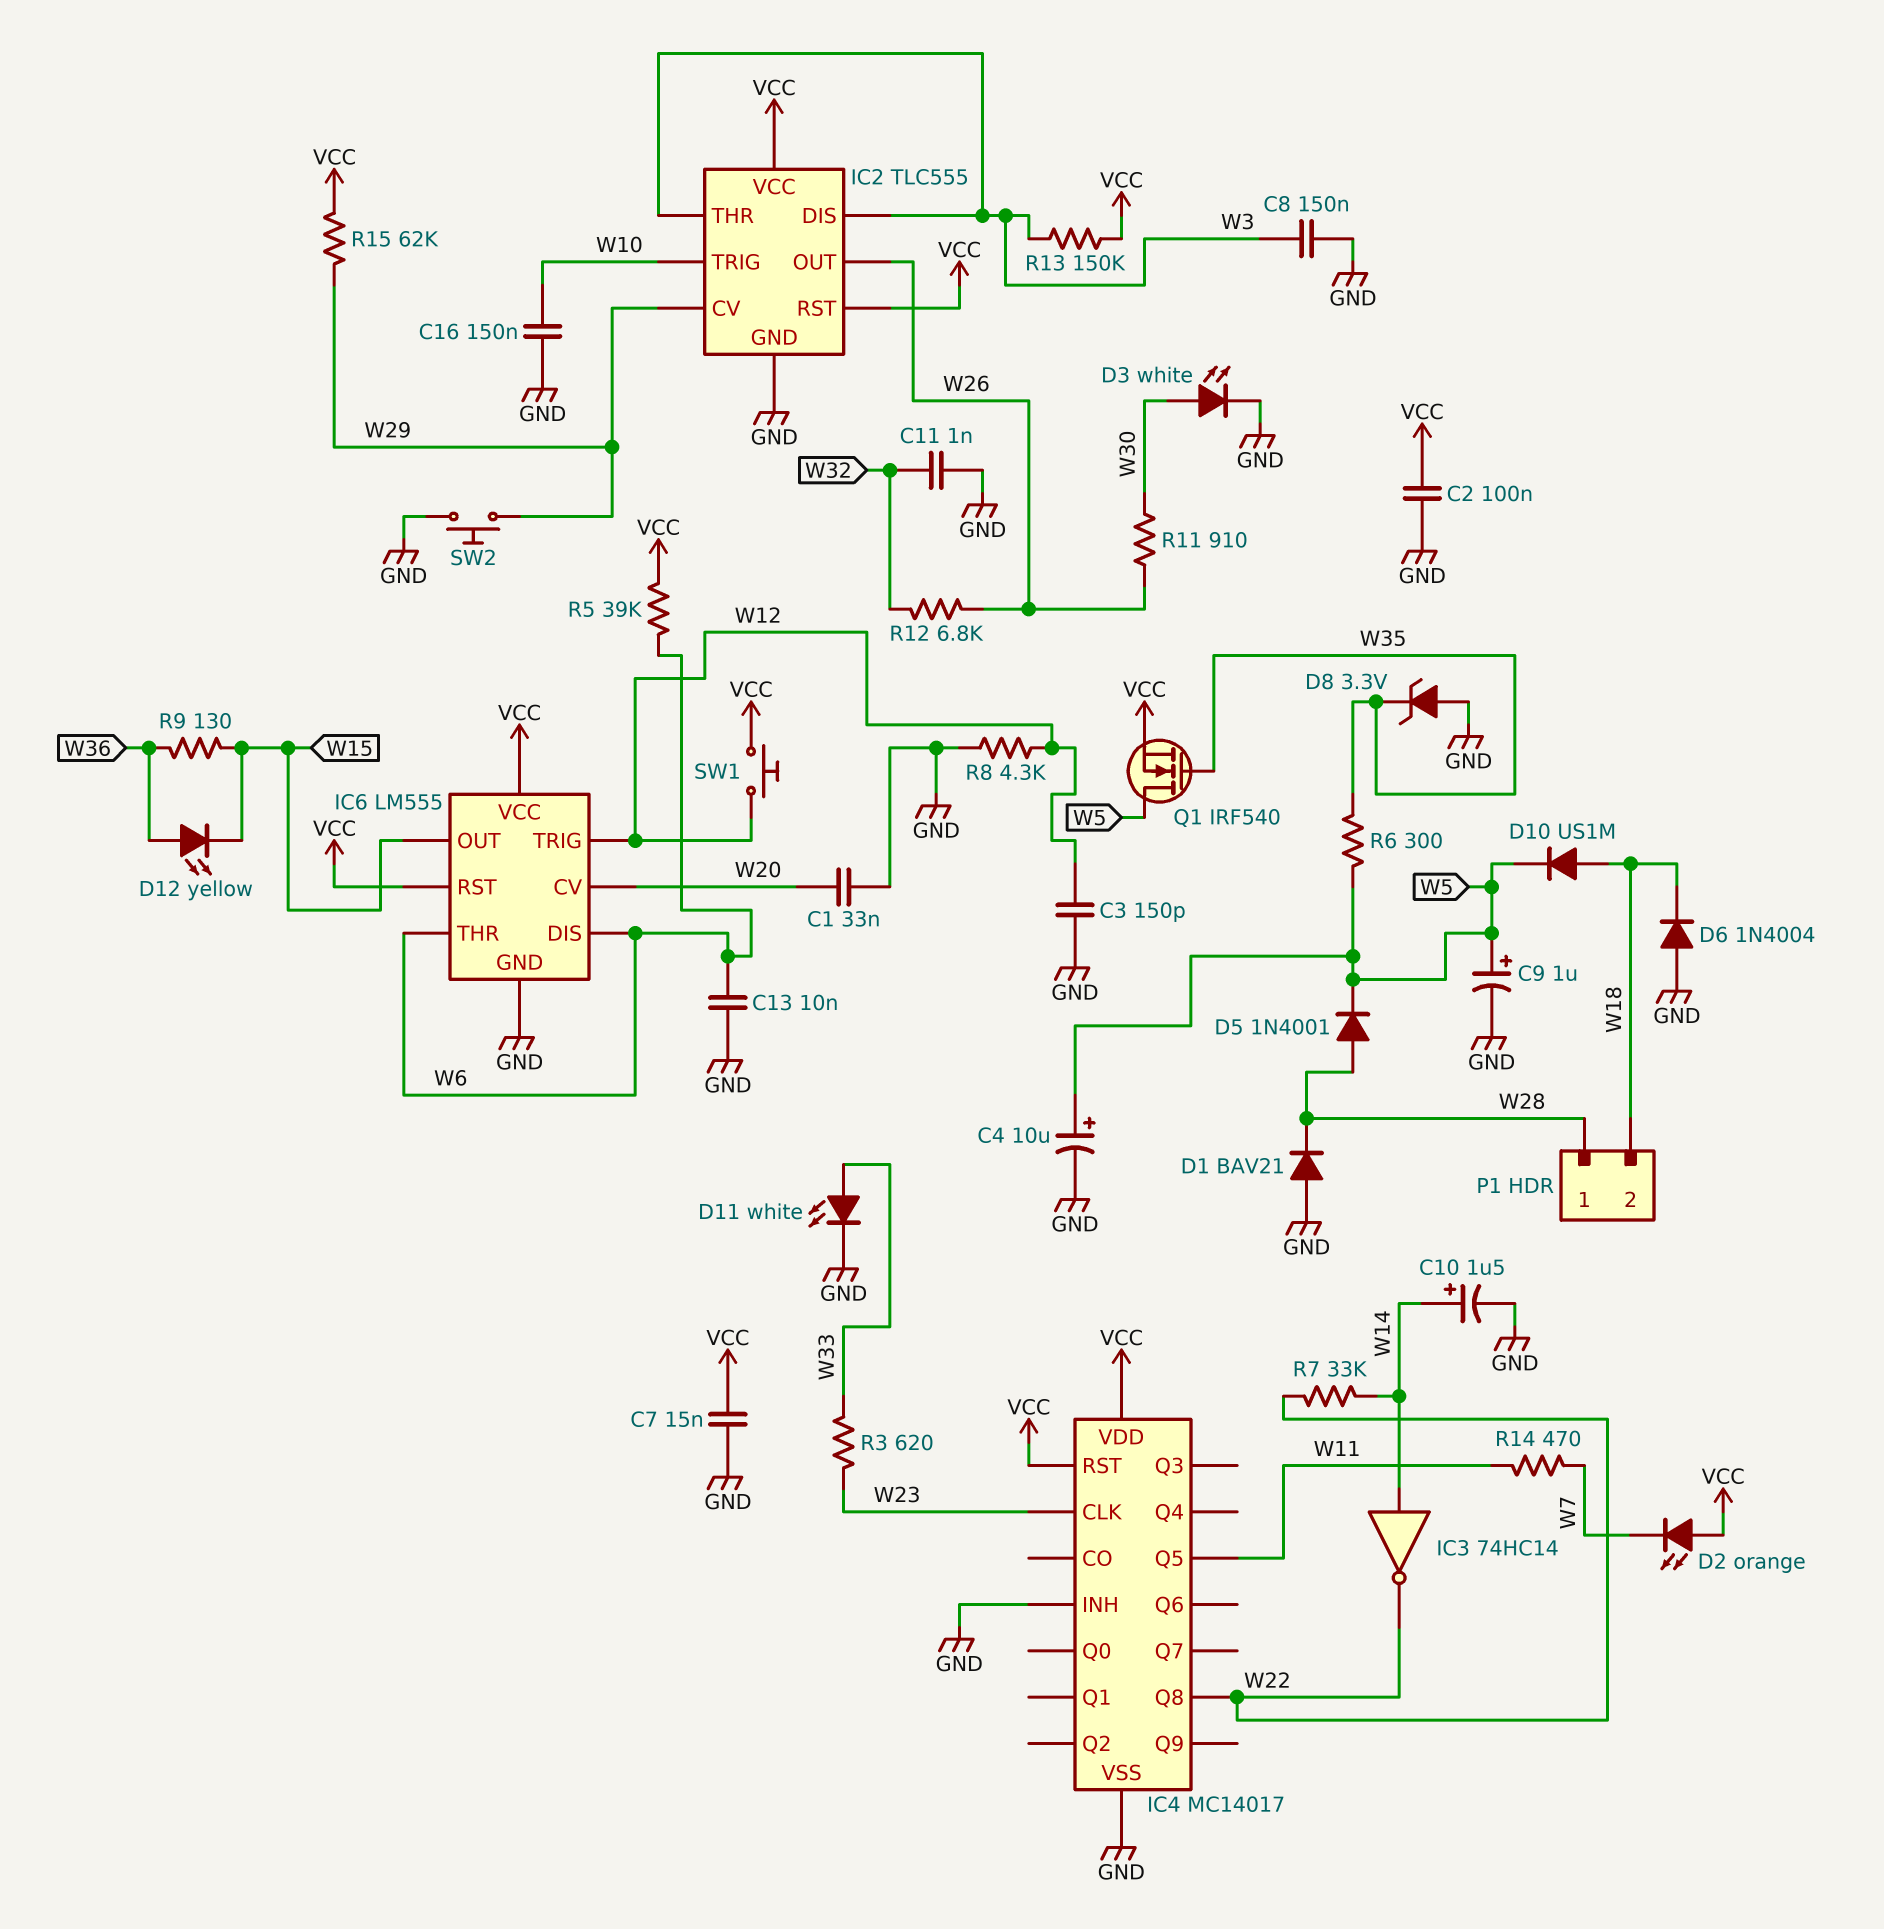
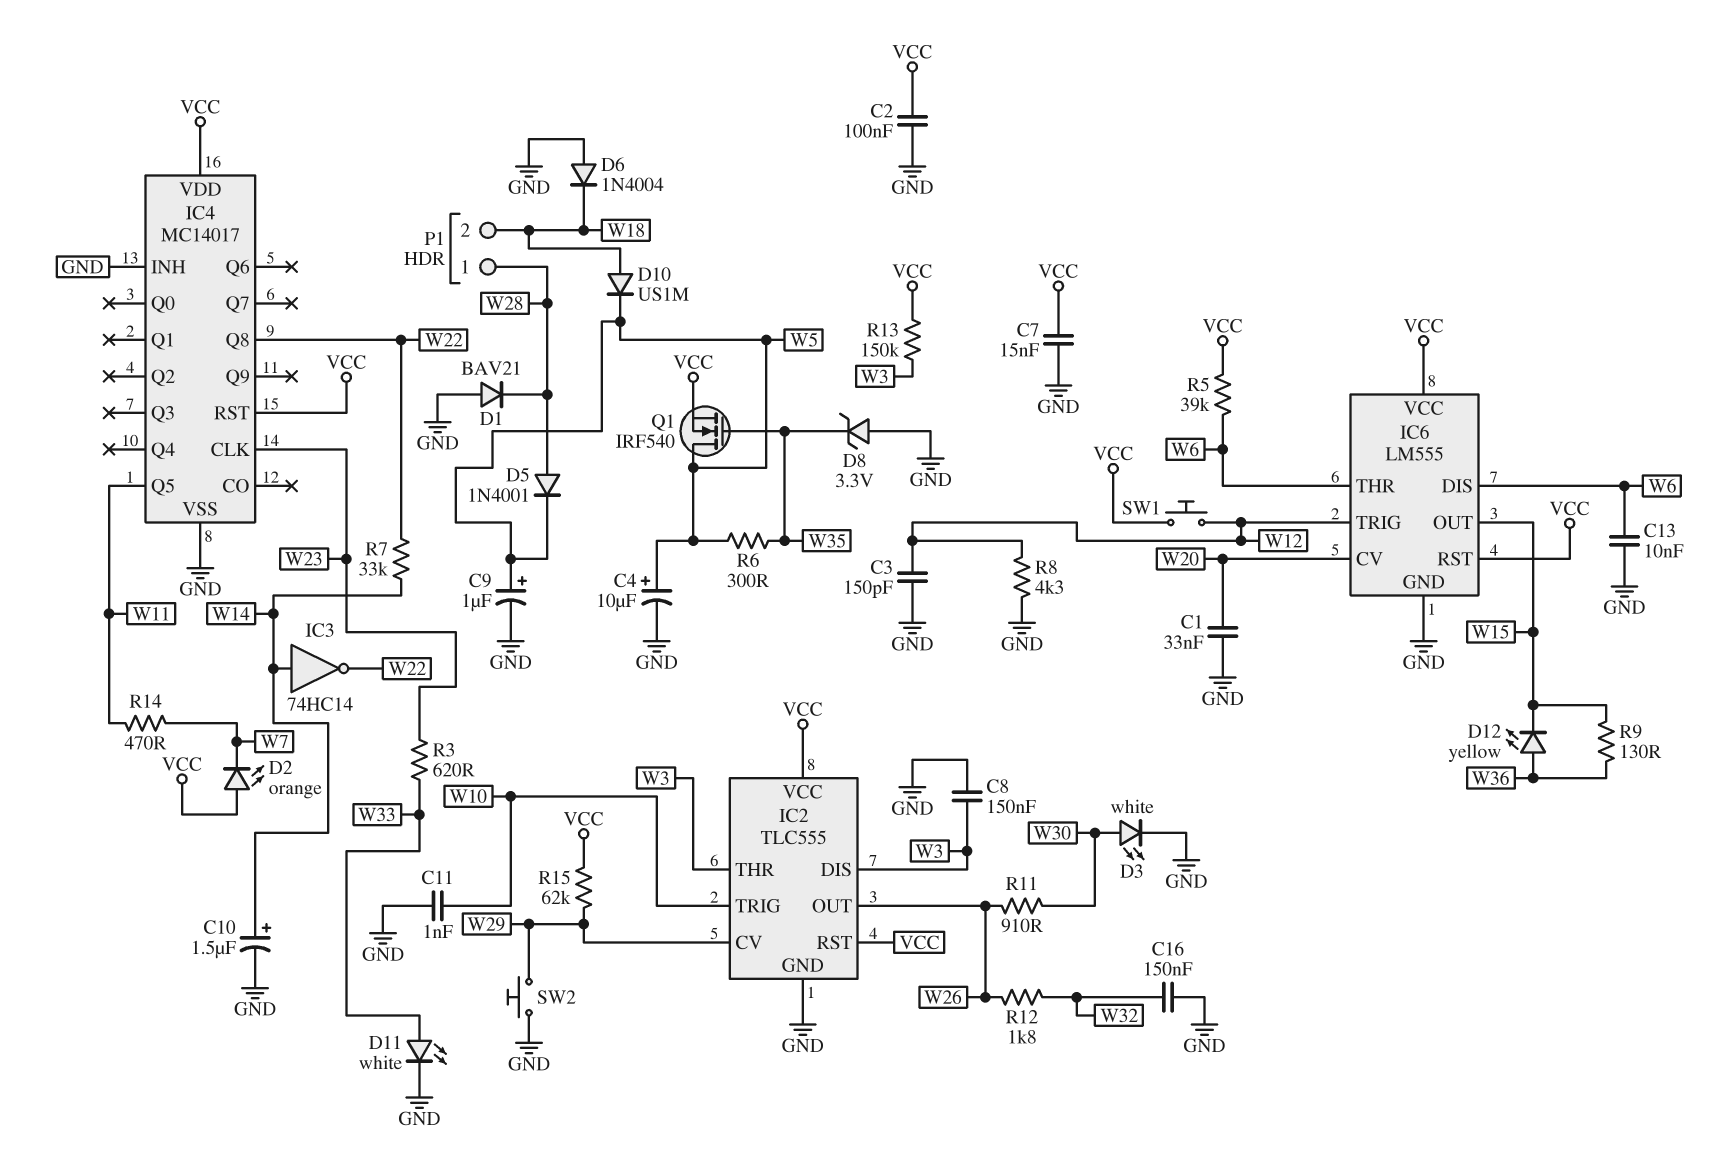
C11: 1nF (GND, W32) -> 1nF (GND, W10)
C16: 150nF (GND, W10) -> 150nF (GND, W32)
R12: 6.8k (W26, W32) -> 1.8k (W26, W32)

